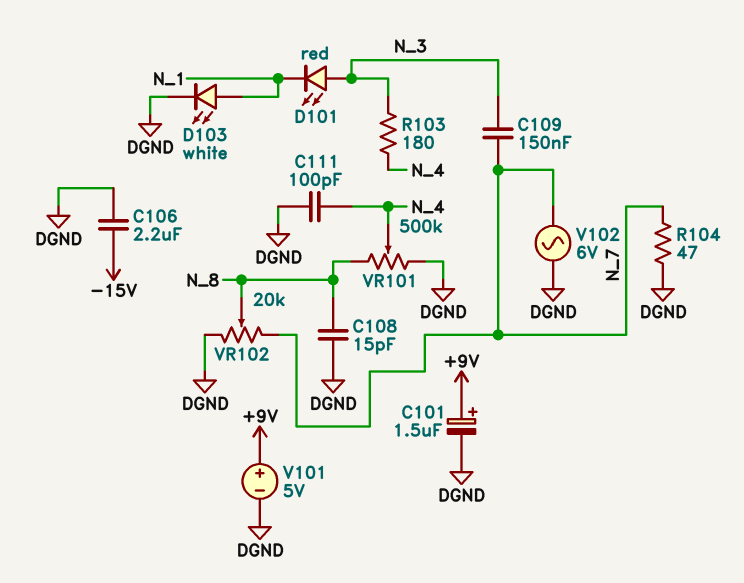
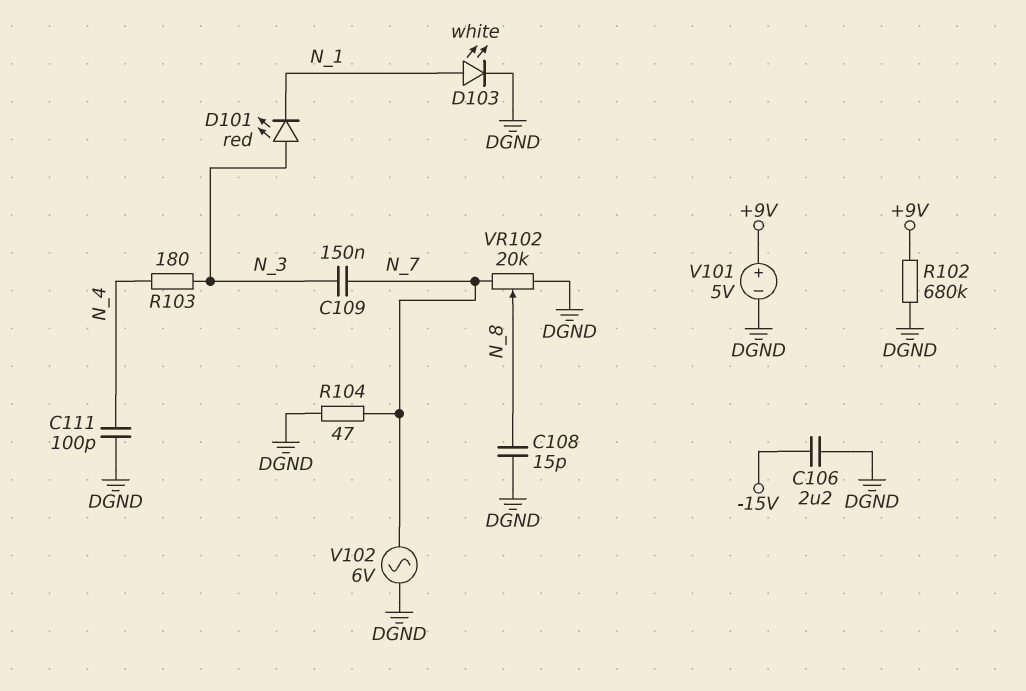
C101: 1.5uF (plus +9V, minus DGND) -> none
R102: none -> 680k (+9V, DGND)
VR101: 500k (DGND, N_8, wiper N_4) -> none

